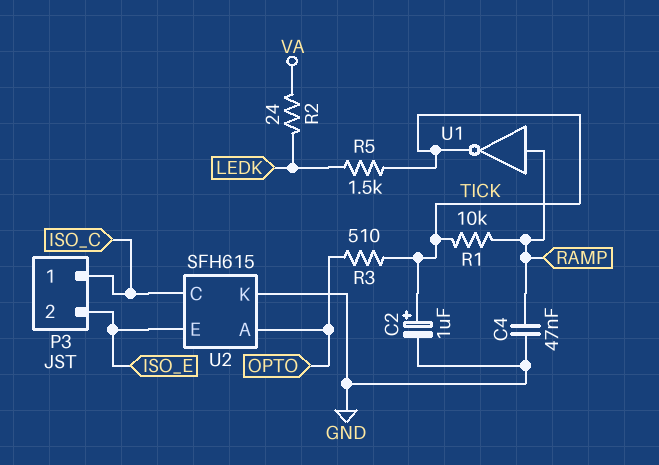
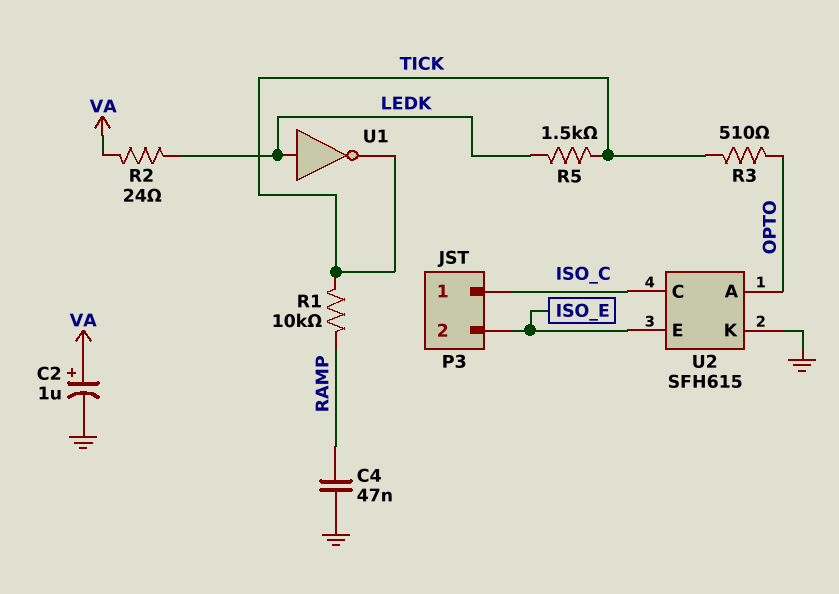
C2: 1uF (plus TICK, minus GND) -> 1uF (plus VA, minus GND)
U1: NOT (in RAMP, out TICK) -> NOT (in LEDK, out TICK)

